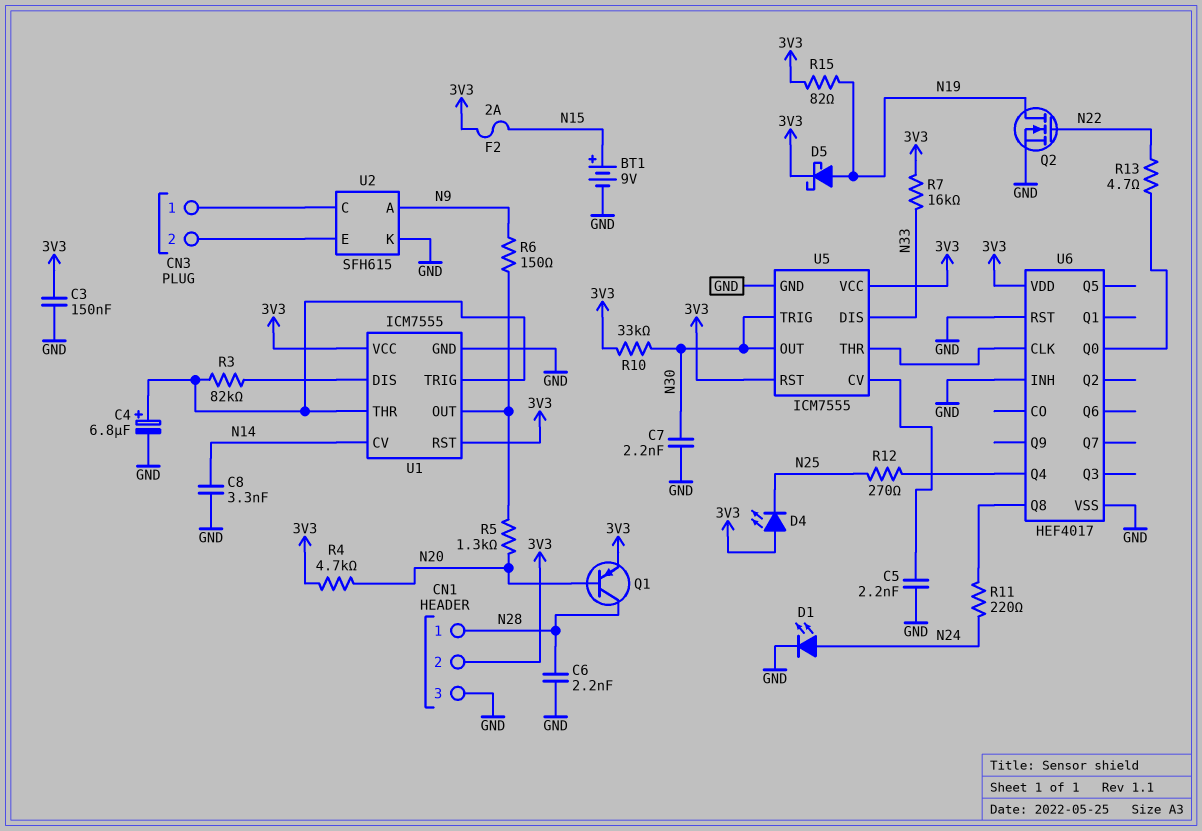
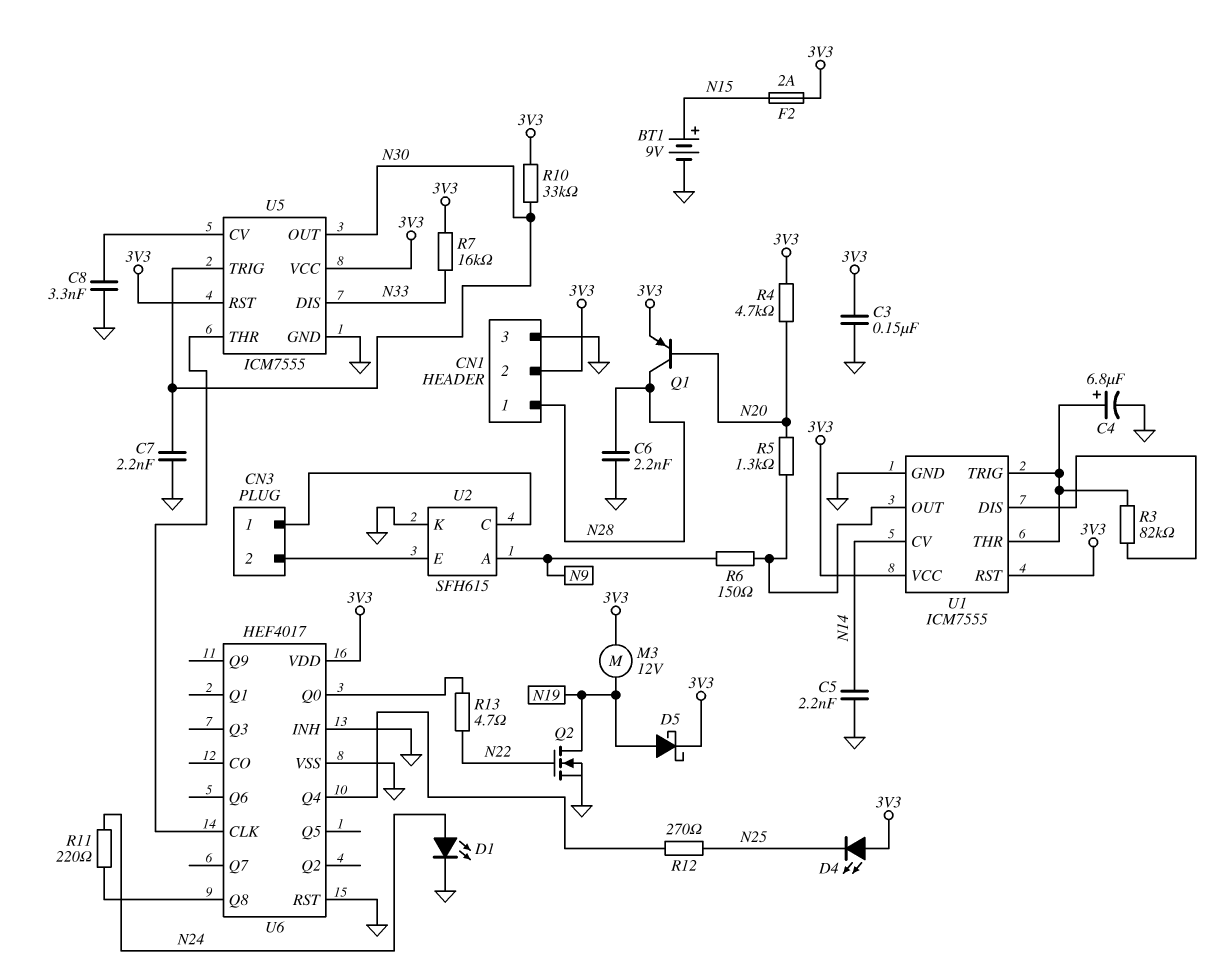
C5: 2.2nF (GND, U5/CV) -> 2.2nF (GND, N14)
C8: 3.3nF (GND, N14) -> 3.3nF (GND, U5/CV)
M3: none -> motor 12V (3V3, N19)
R15: 82 (3V3, N19) -> none

